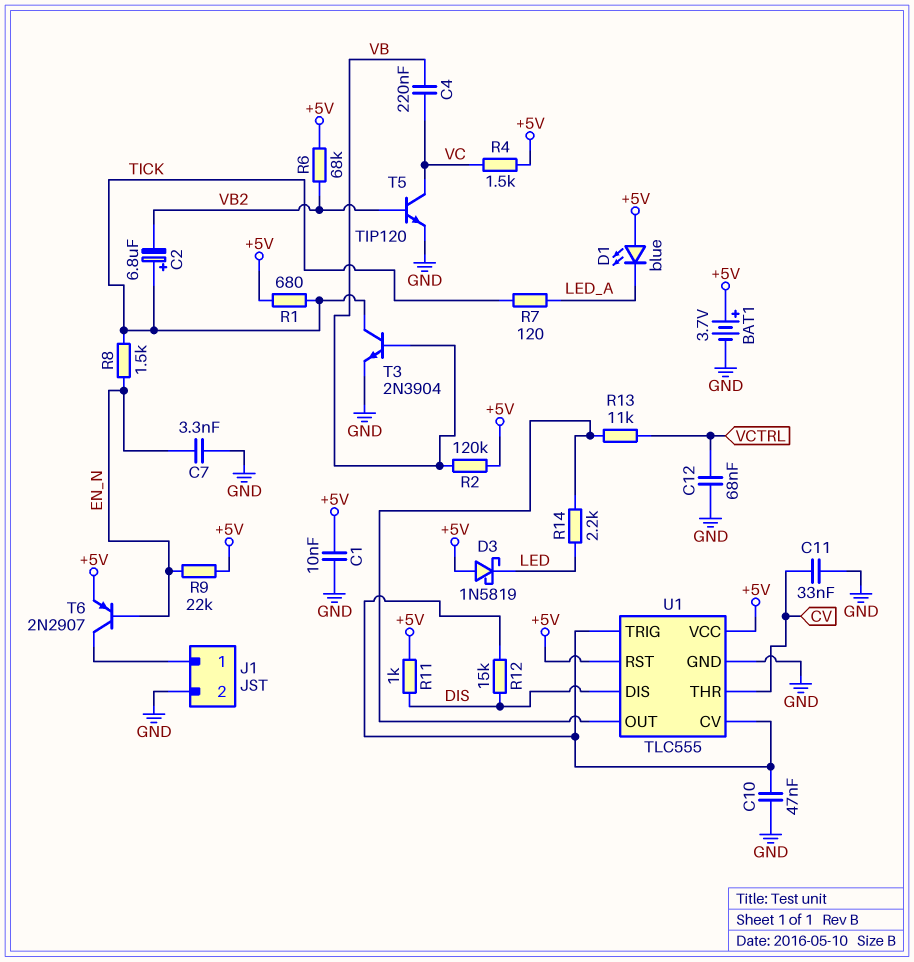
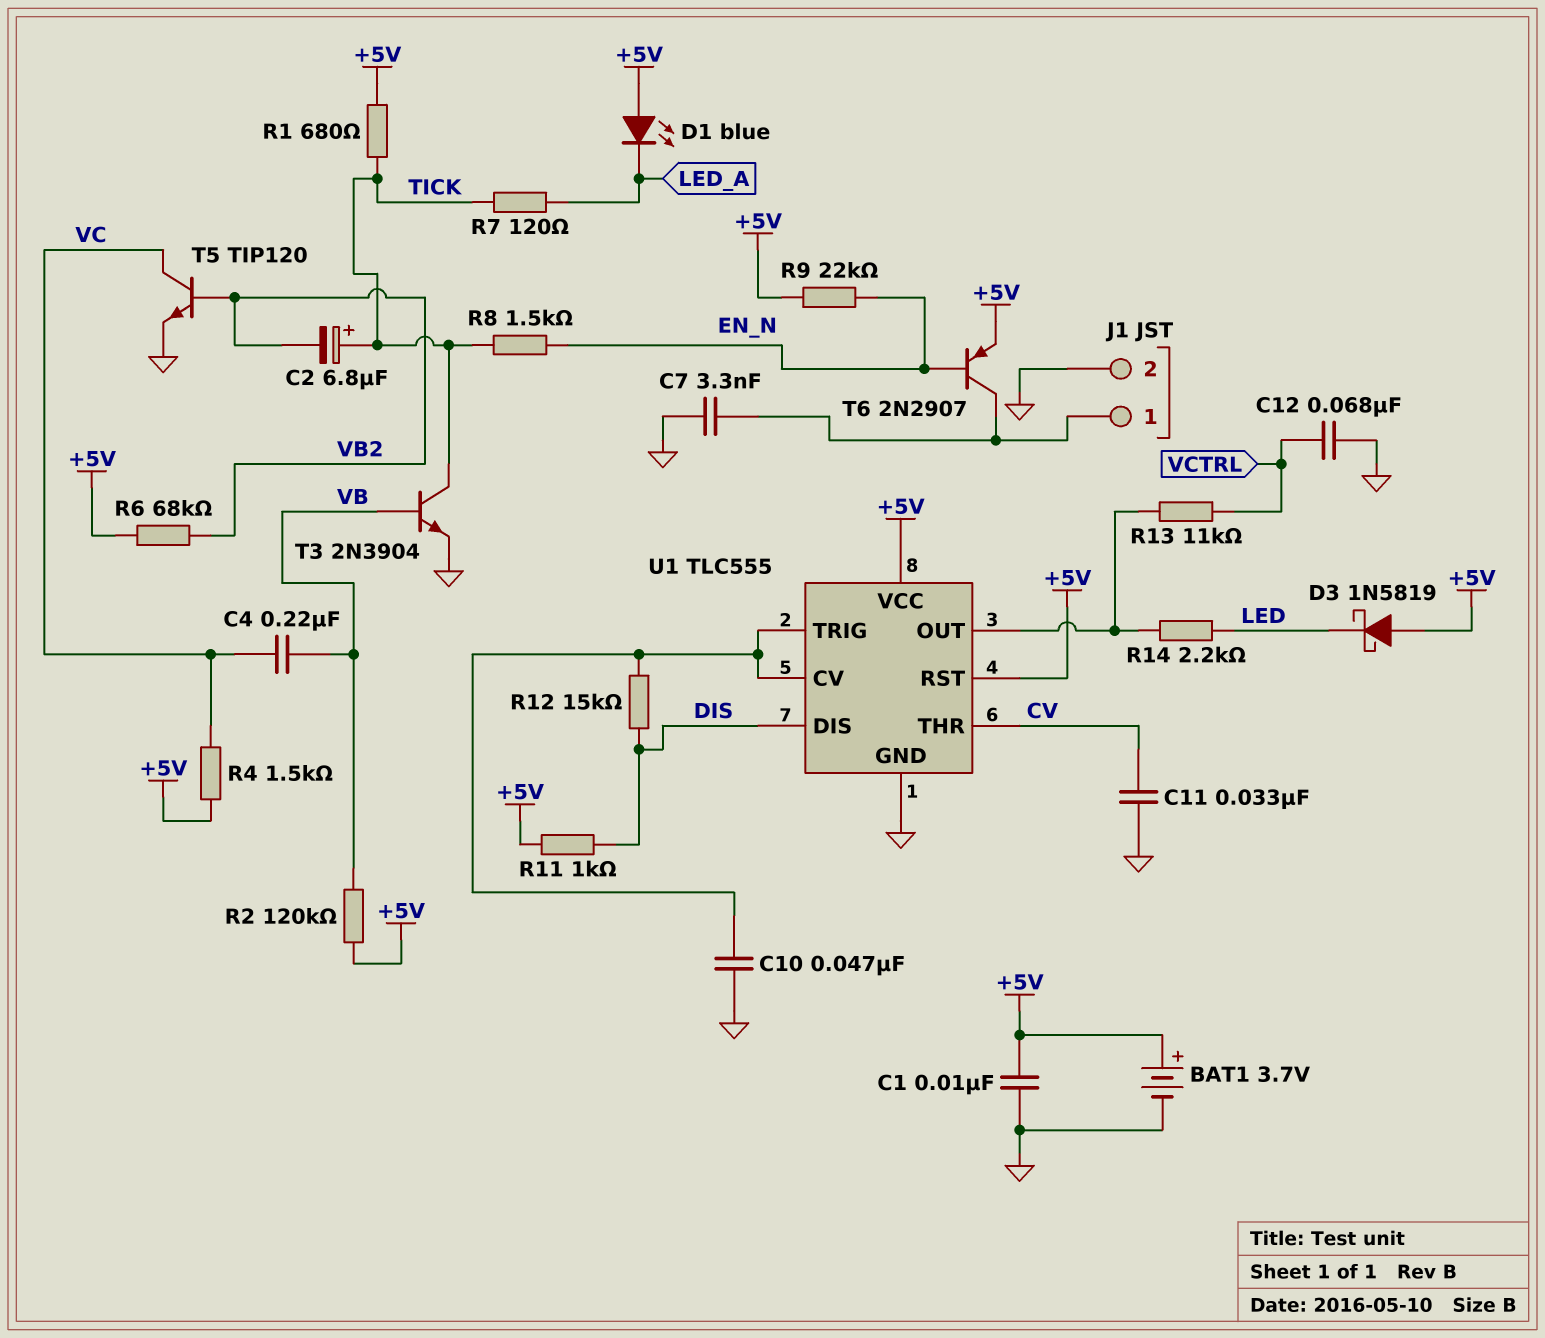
C7: 3.3nF (EN_N, GND) -> 3.3nF (GND, J1/1)

